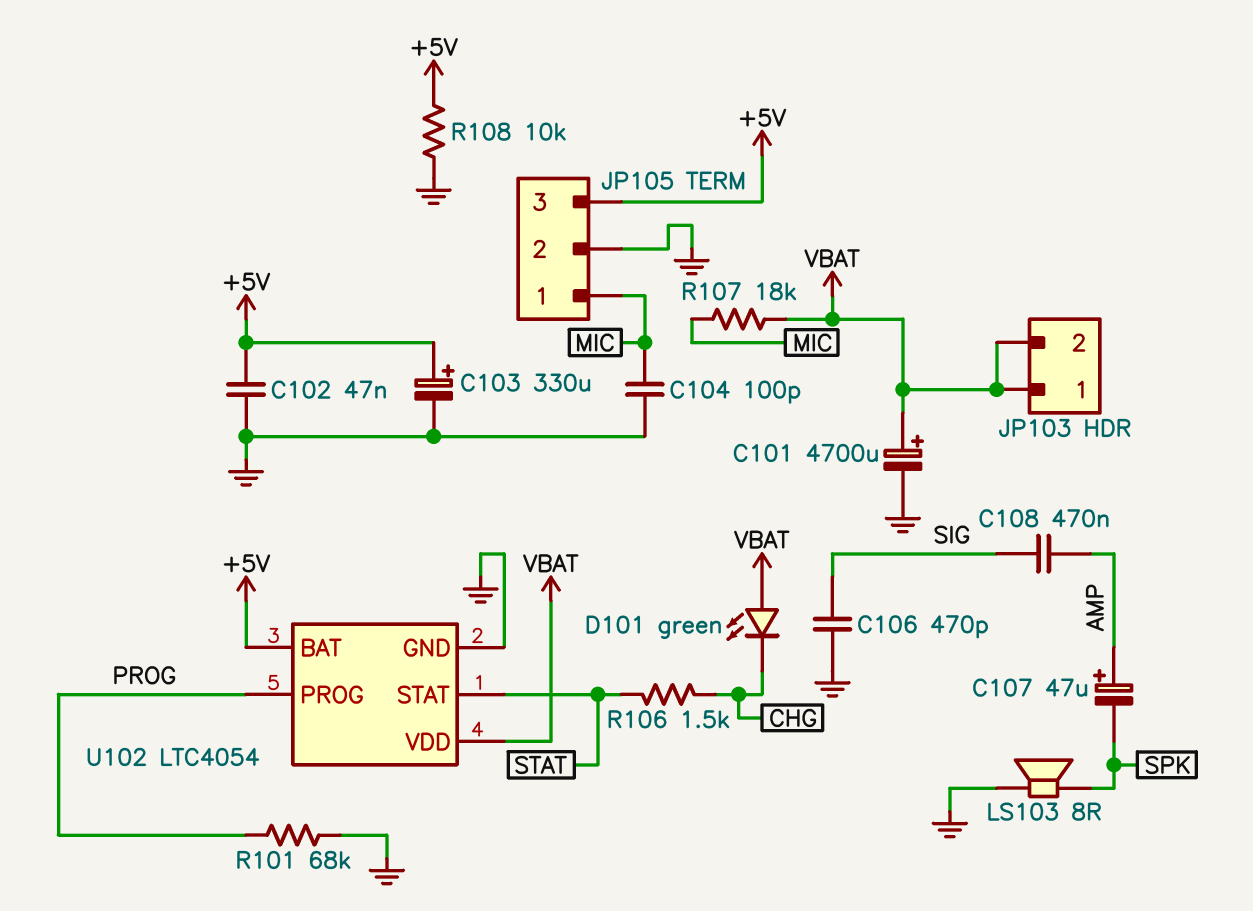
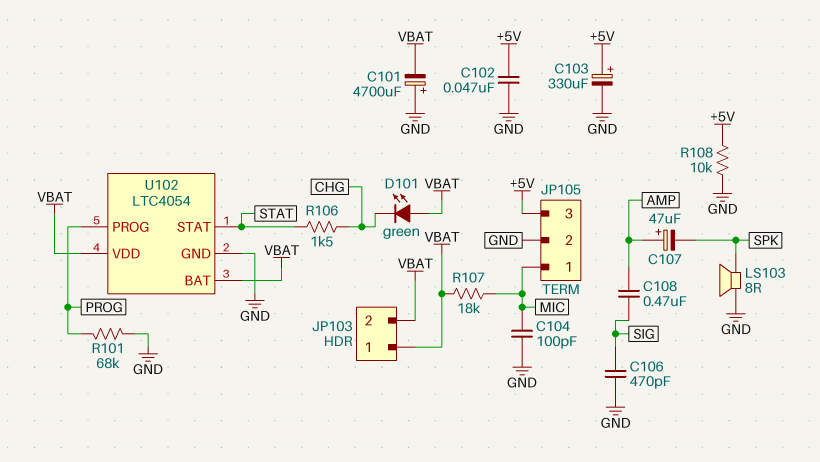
C101: 4700uF (plus VBAT, minus GND) -> 4700uF (plus GND, minus VBAT)
U102 pin BAT: +5V -> VBAT

